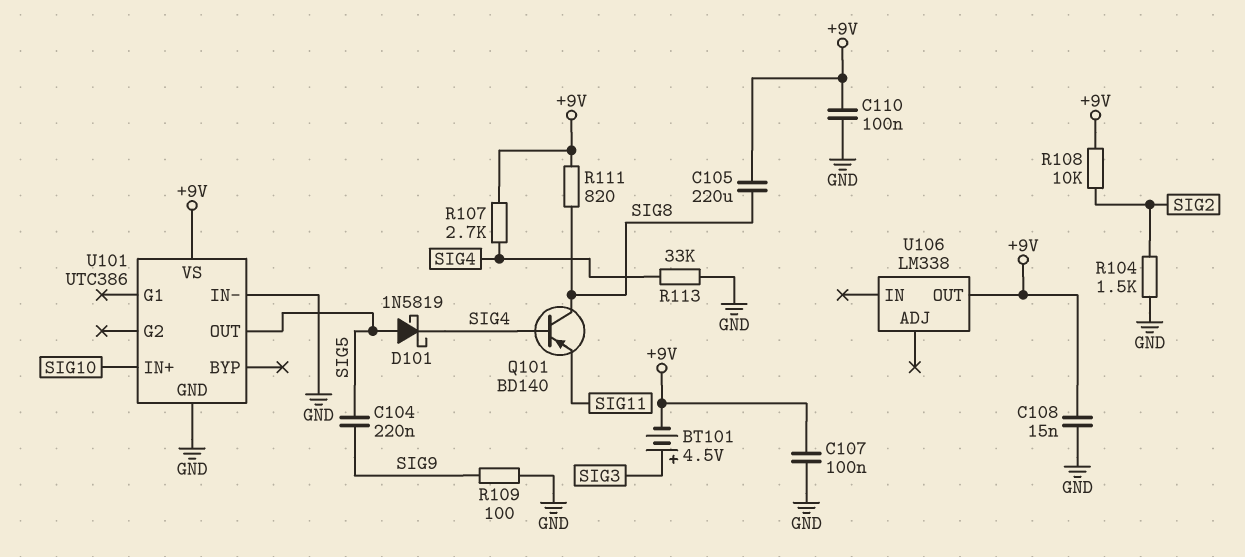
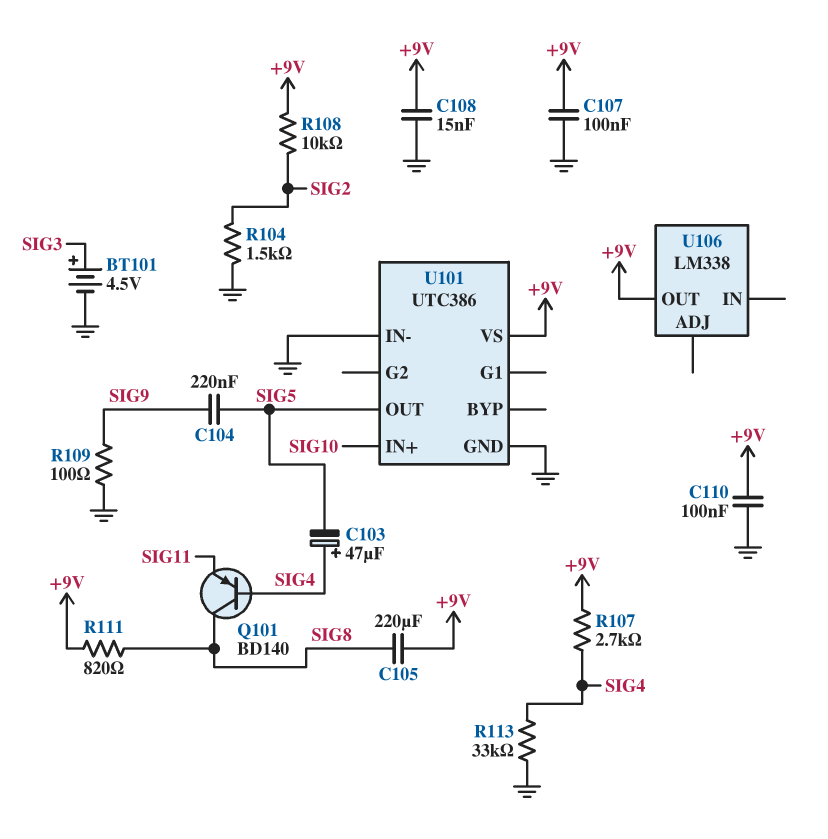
BT101: 4.5V (plus SIG3, minus +9V) -> 4.5V (plus SIG3, minus GND)
C103: none -> 47uF (plus SIG4, minus SIG5)
D101: schottky 1N5819 (A SIG5, K SIG4) -> none

